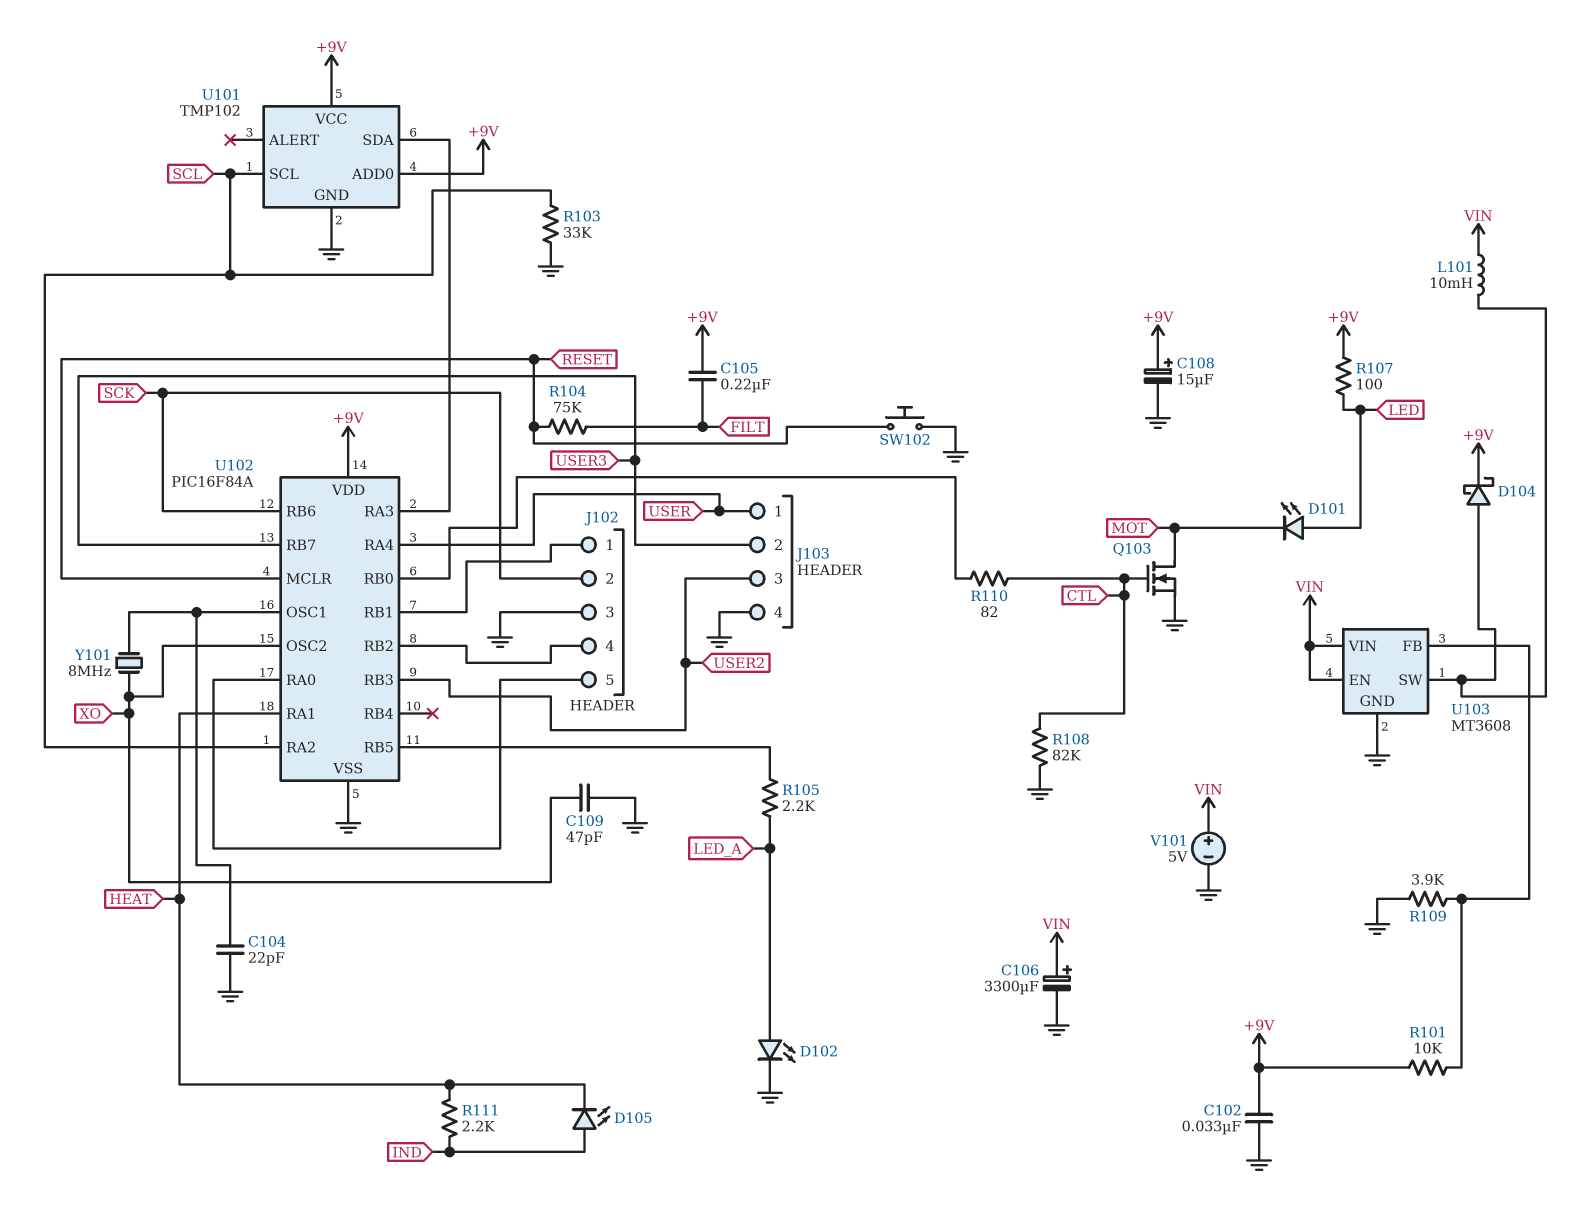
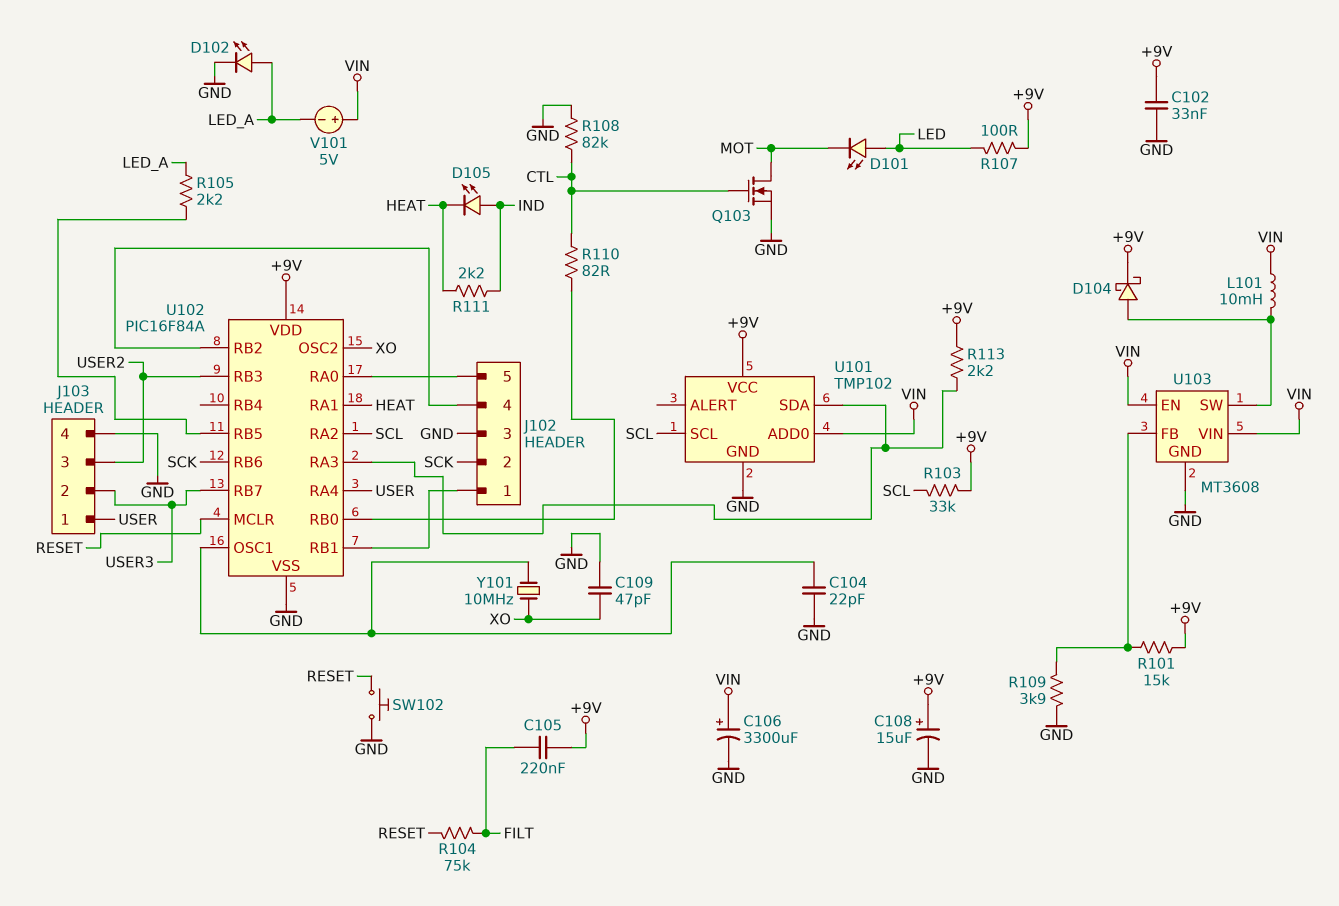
R101: 10k (+9V, U103/FB) -> 15k (+9V, U103/FB)
R103: 33k (GND, SCL) -> 33k (+9V, SCL)
R113: none -> 2.2k (+9V, U101/SDA)
U101 pin ADD0: +9V -> VIN
V101: 5V (plus VIN, minus GND) -> 5V (plus VIN, minus LED_A)
Y101: 8MHz (U102/OSC1, XO) -> 10MHz (U102/OSC1, XO)

